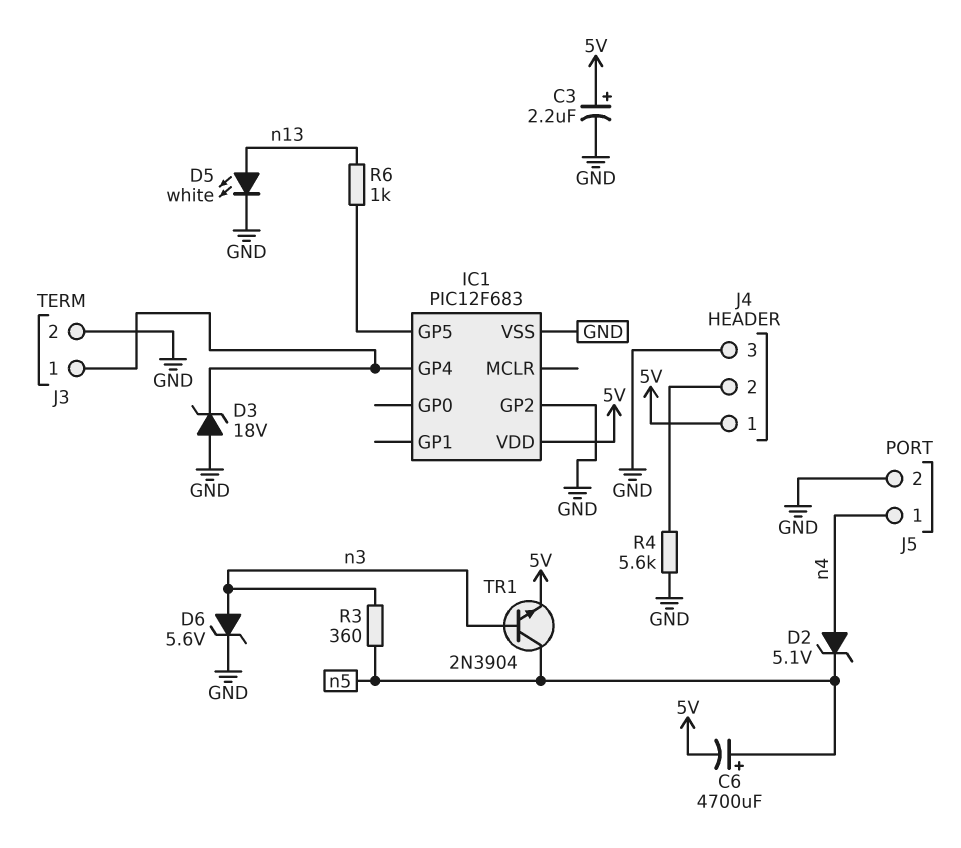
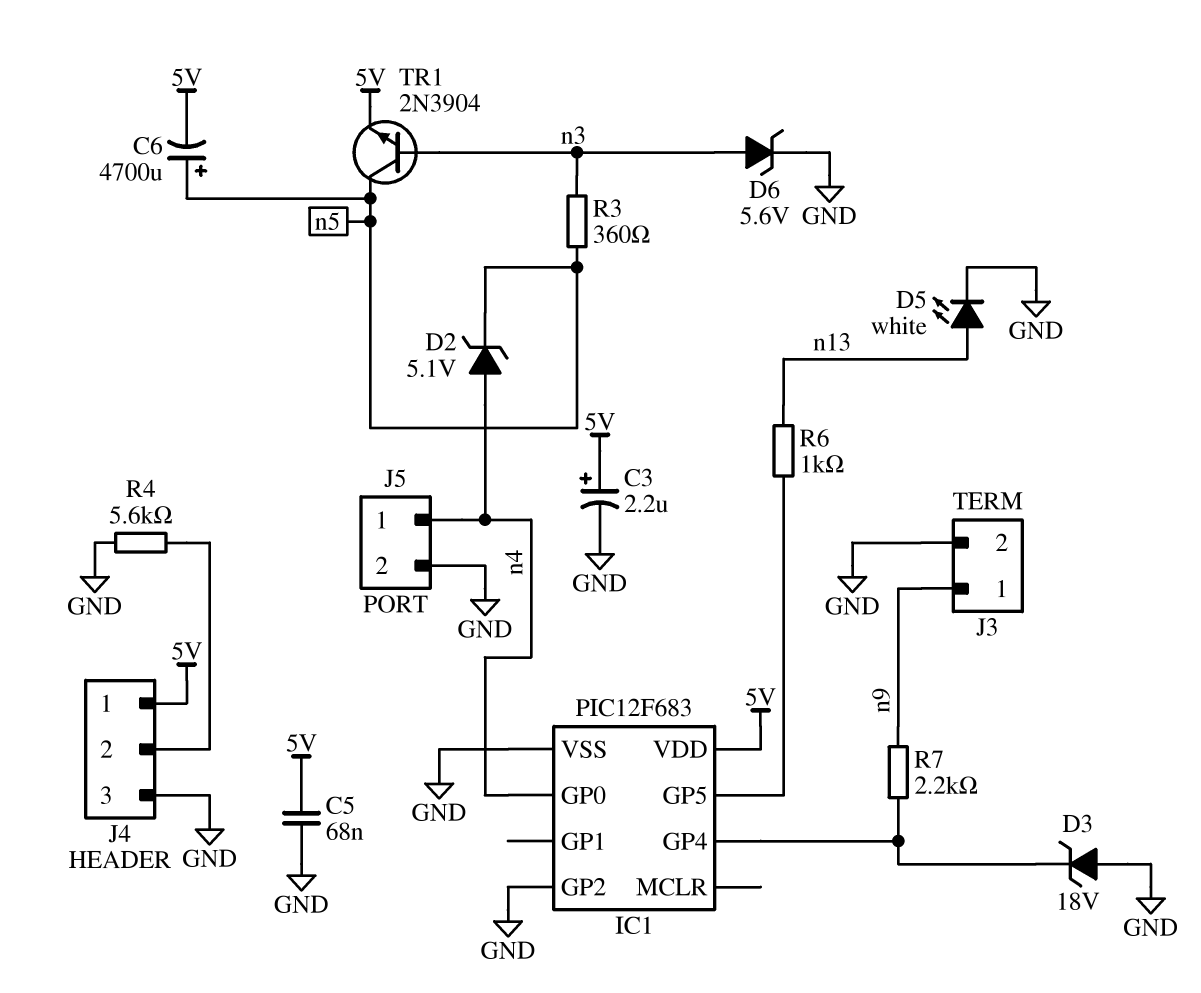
C5: none -> 68nF (5V, GND)
IC1 pin GP0: none -> n4
J3 pin 1: IC1/GP4 -> n9
R7: none -> 2.2k (IC1/GP4, n9)

